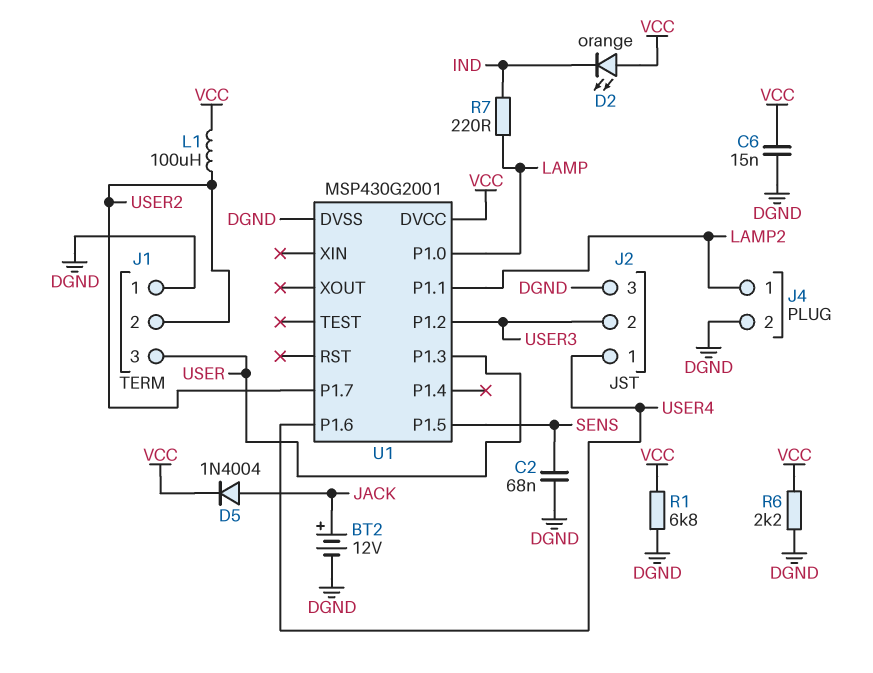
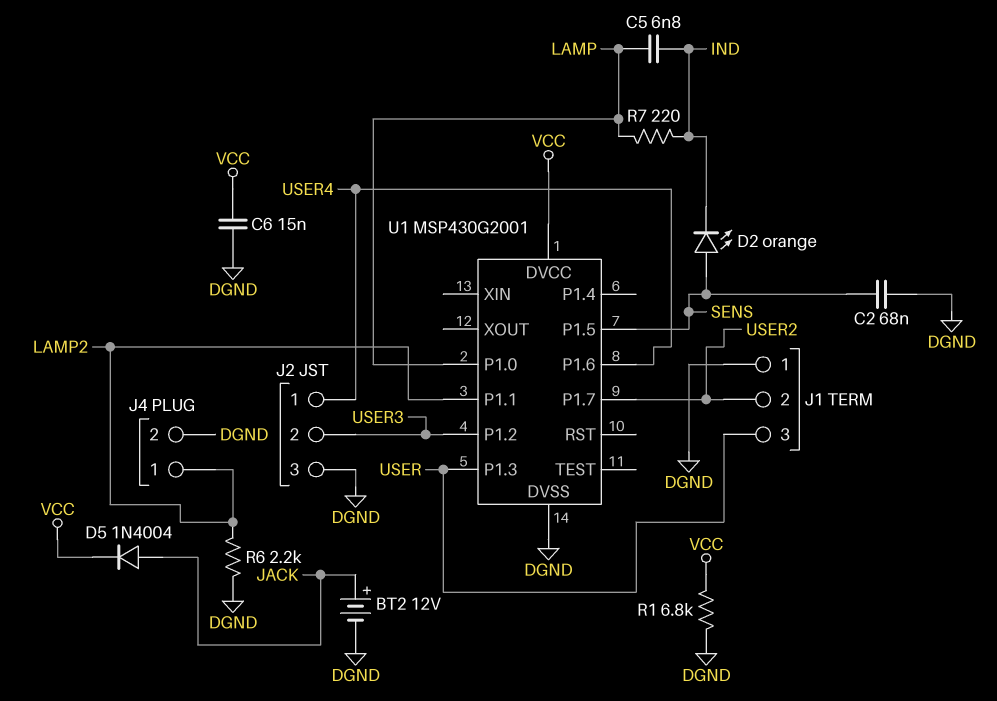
C5: none -> 6.8nF (IND, LAMP)
D2: LED orange (A VCC, K IND) -> LED orange (A SENS, K IND)
L1: 100uH (USER2, VCC) -> none
R6: 2.2k (DGND, VCC) -> 2.2k (DGND, LAMP2)

